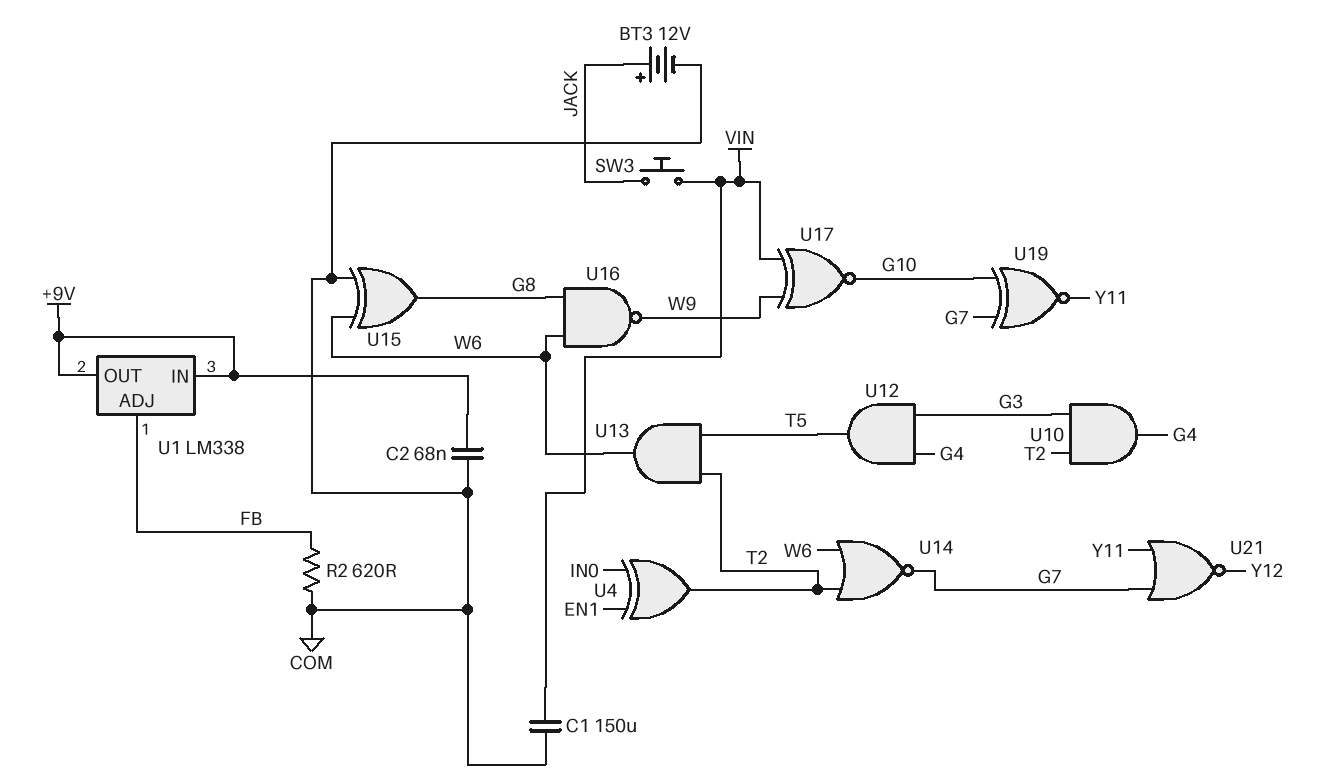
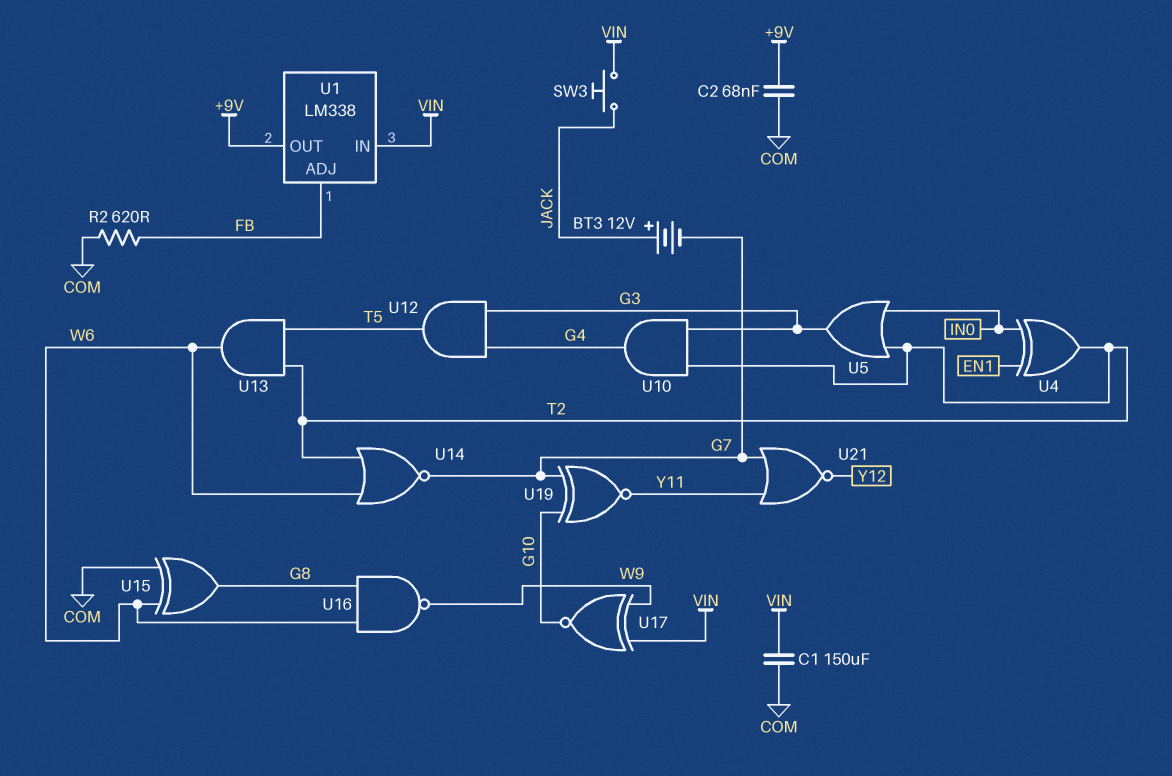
BT3: 12V (plus JACK, minus COM) -> 12V (plus JACK, minus G7)
U1 pin IN: +9V -> VIN
U5: none -> OR (in IN0, in T2, out G3)

